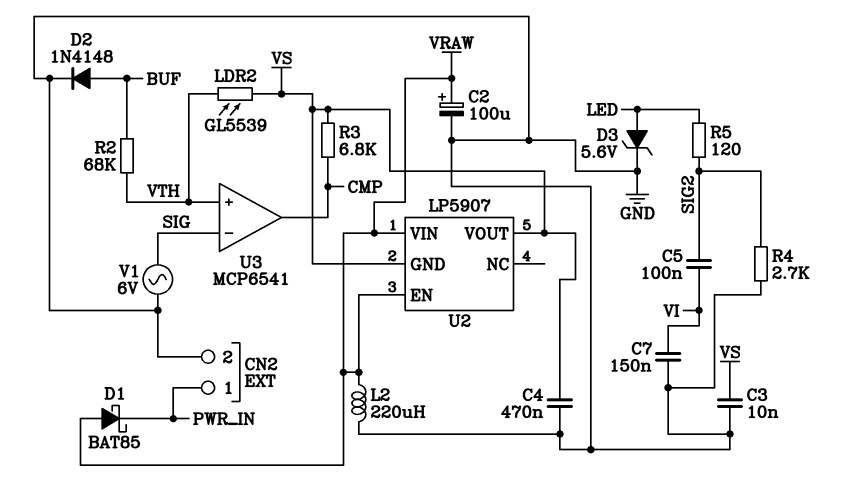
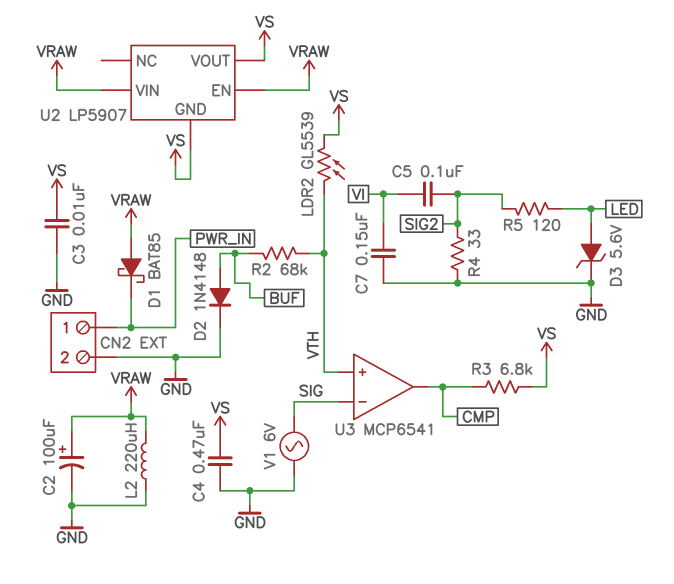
R4: 2.7k (GND, SIG2) -> 33 (GND, SIG2)

